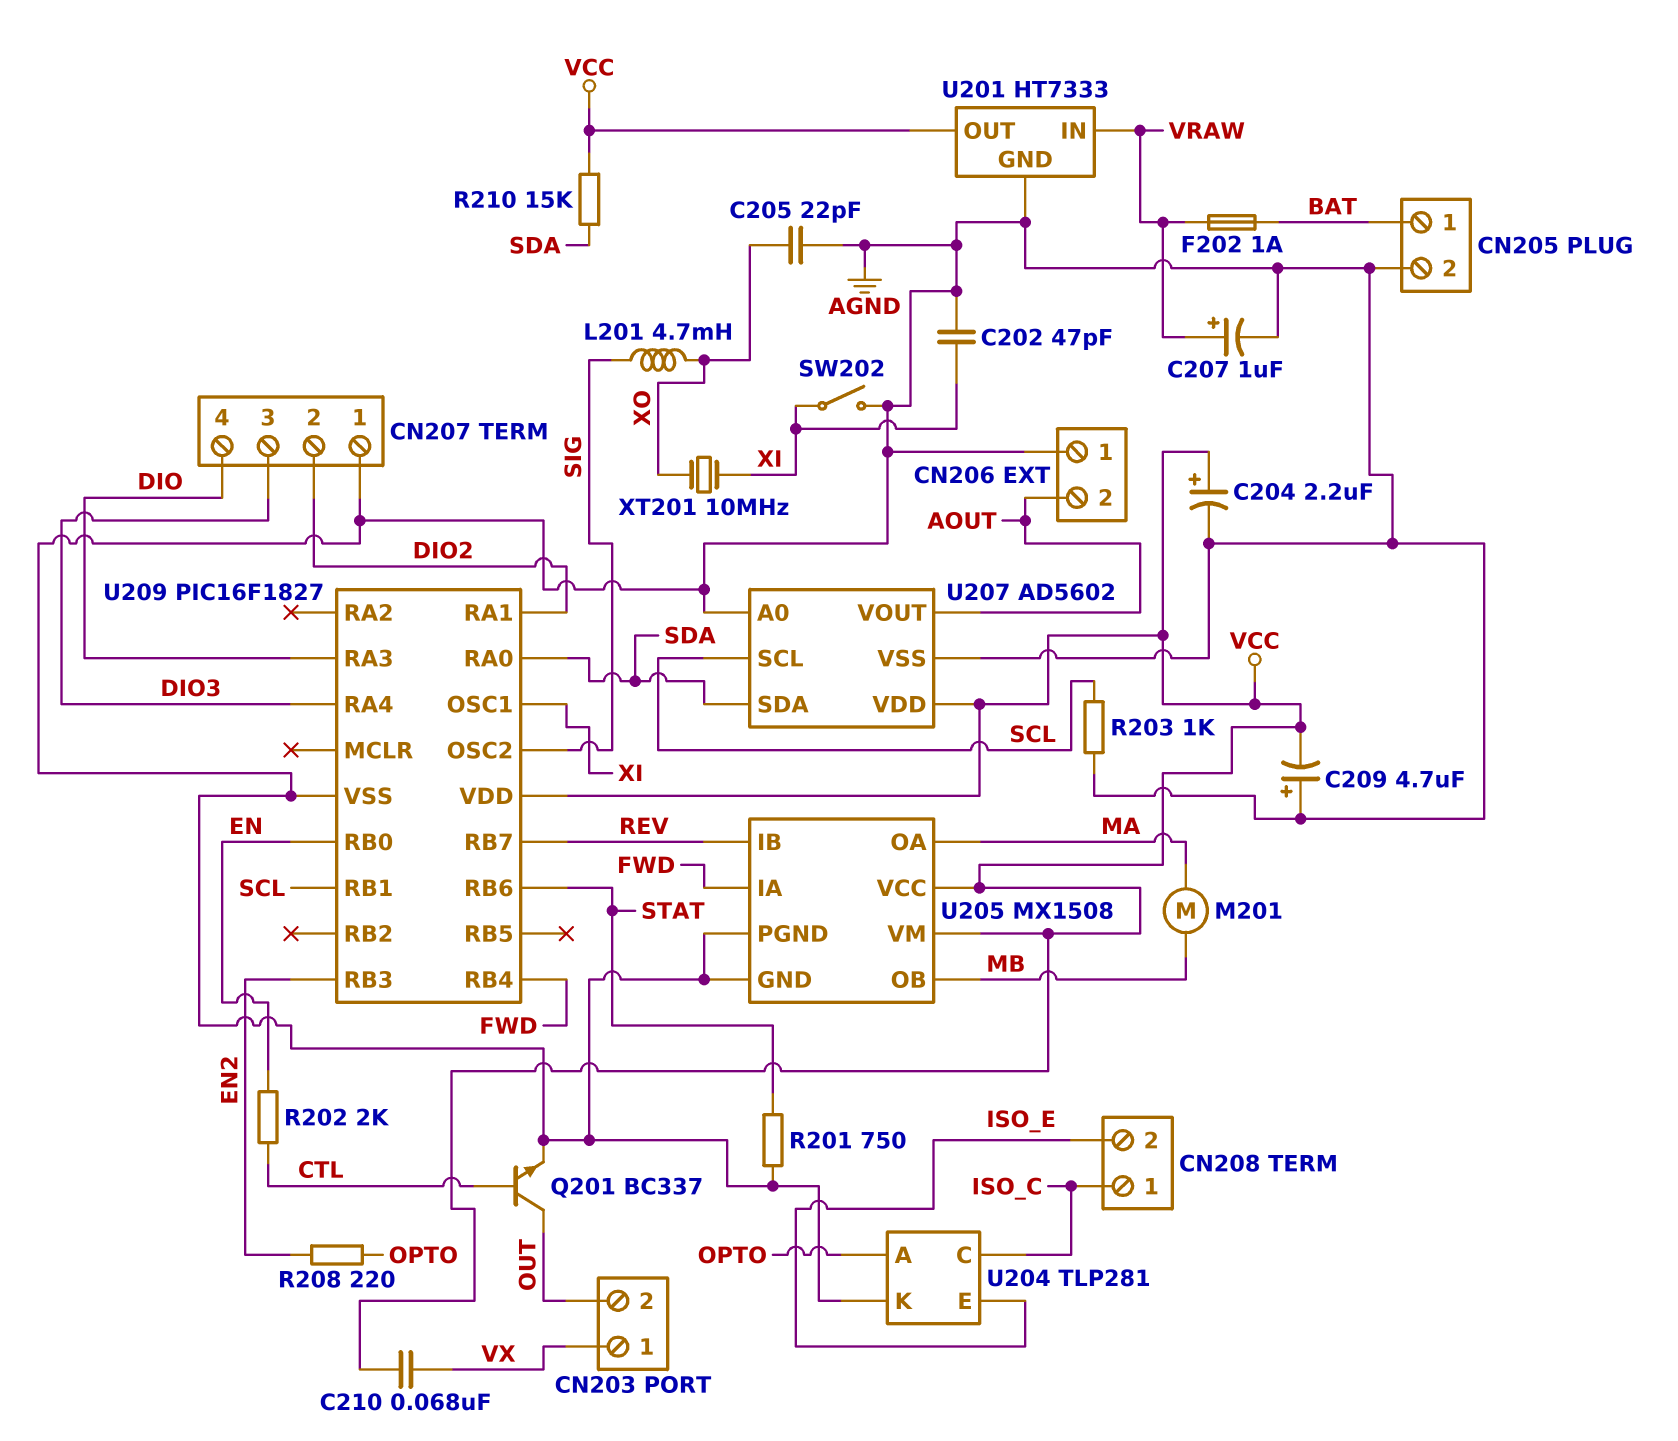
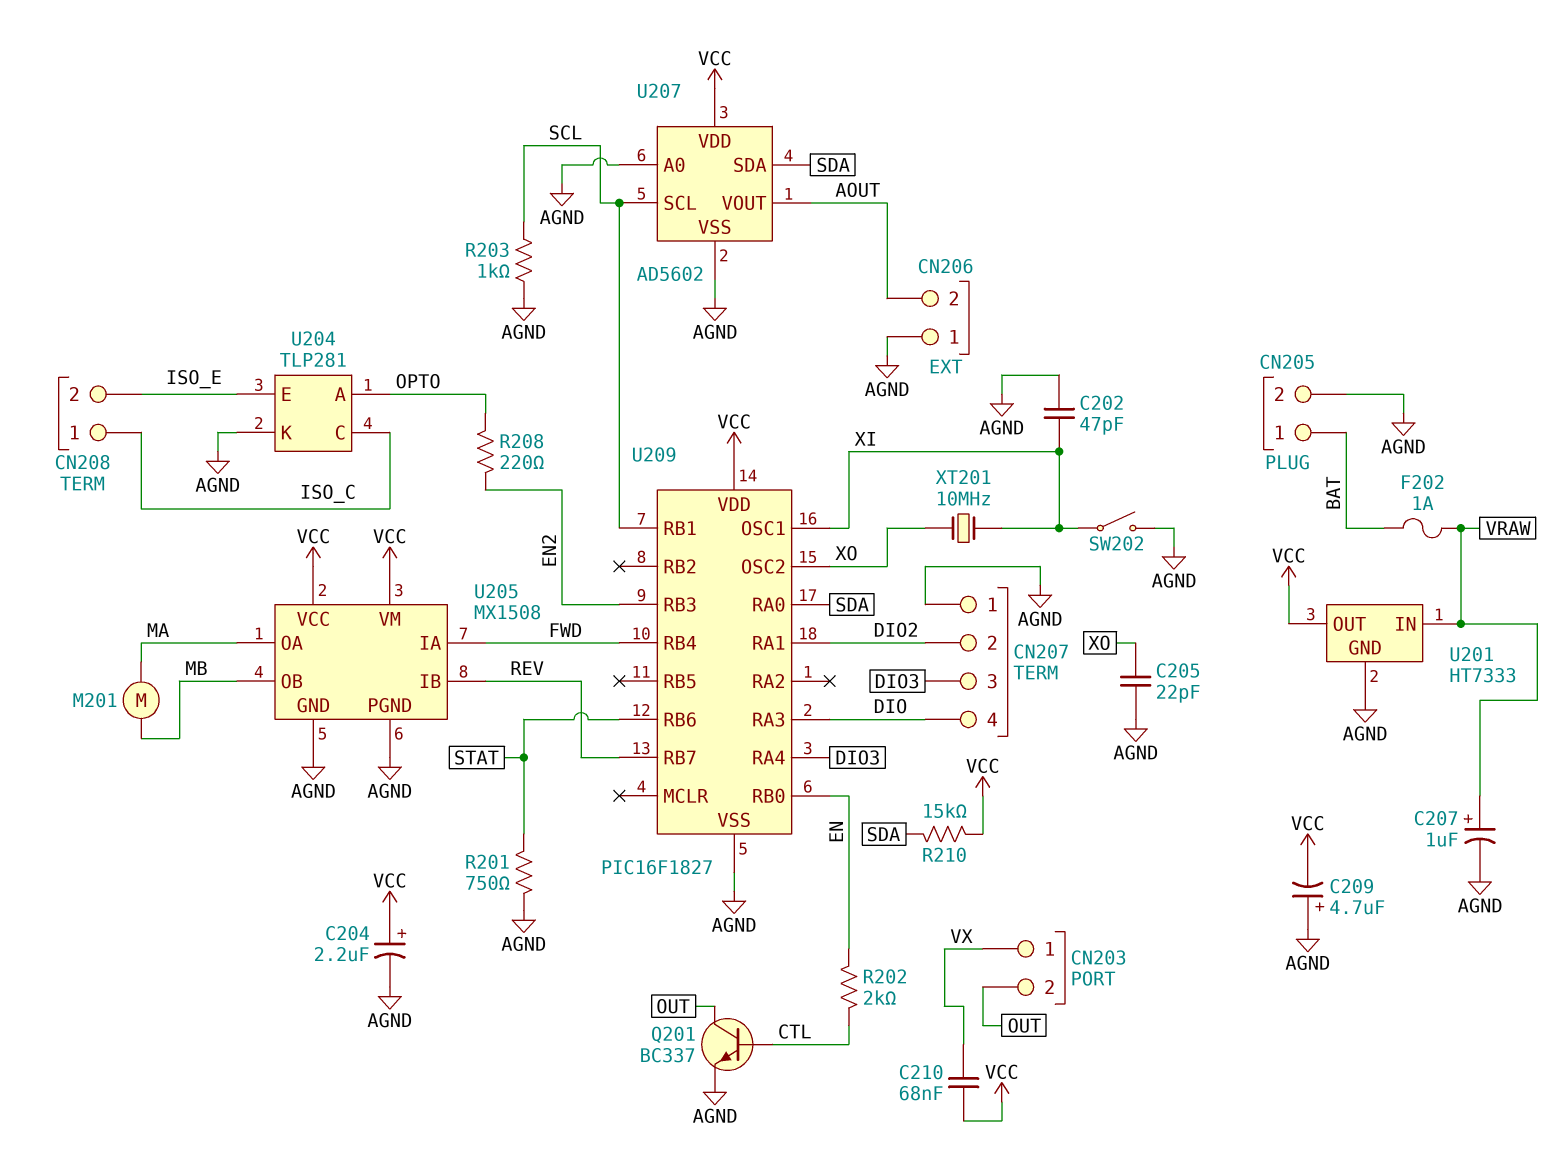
L201: 4.7mH (SIG, XO) -> none
U209 pin OSC2: SIG -> XO

